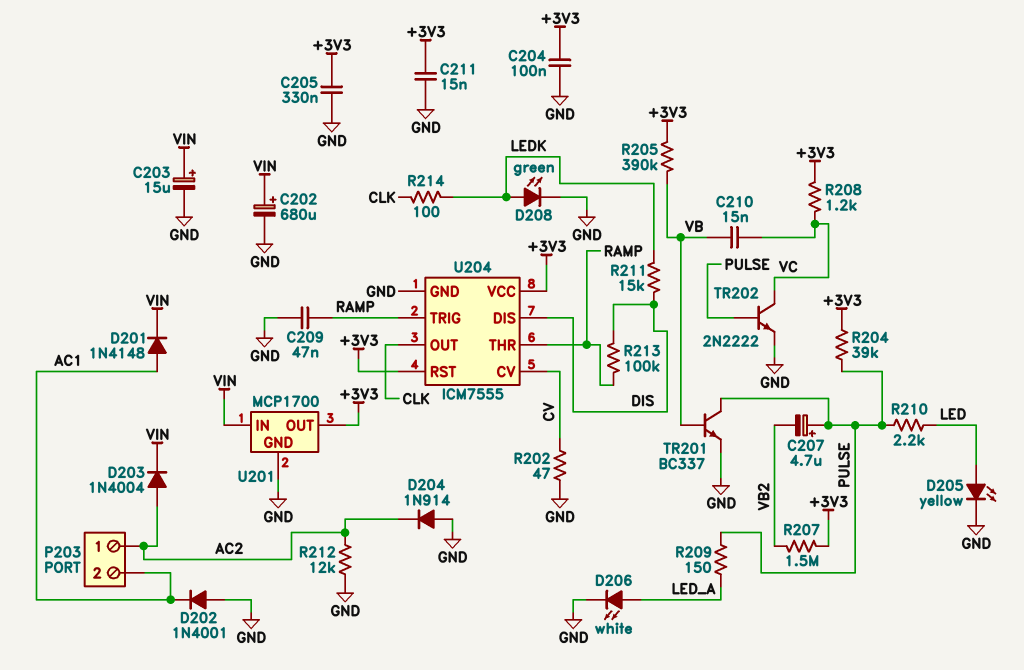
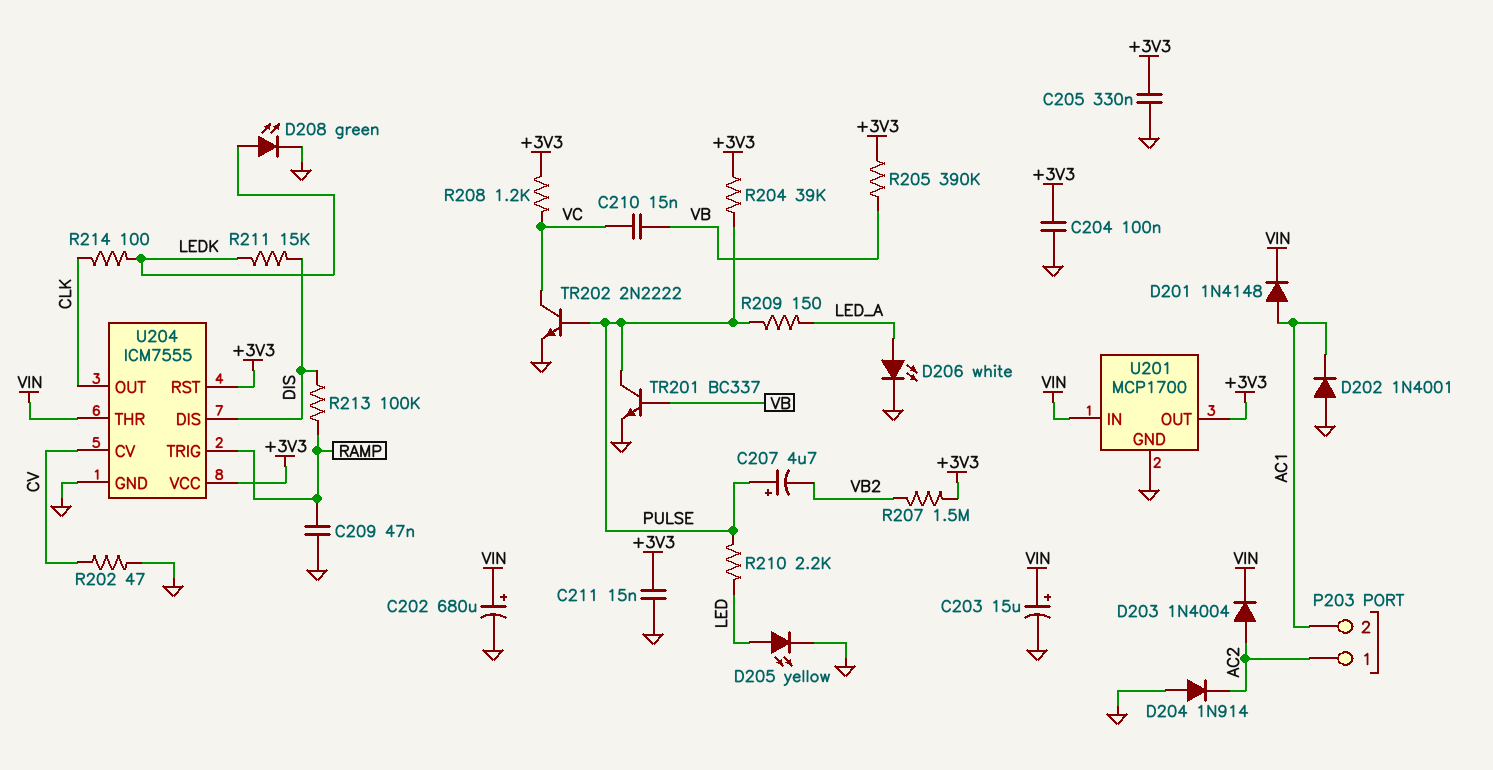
R212: 12k (AC2, GND) -> none
U204 pin THR: RAMP -> VIN

